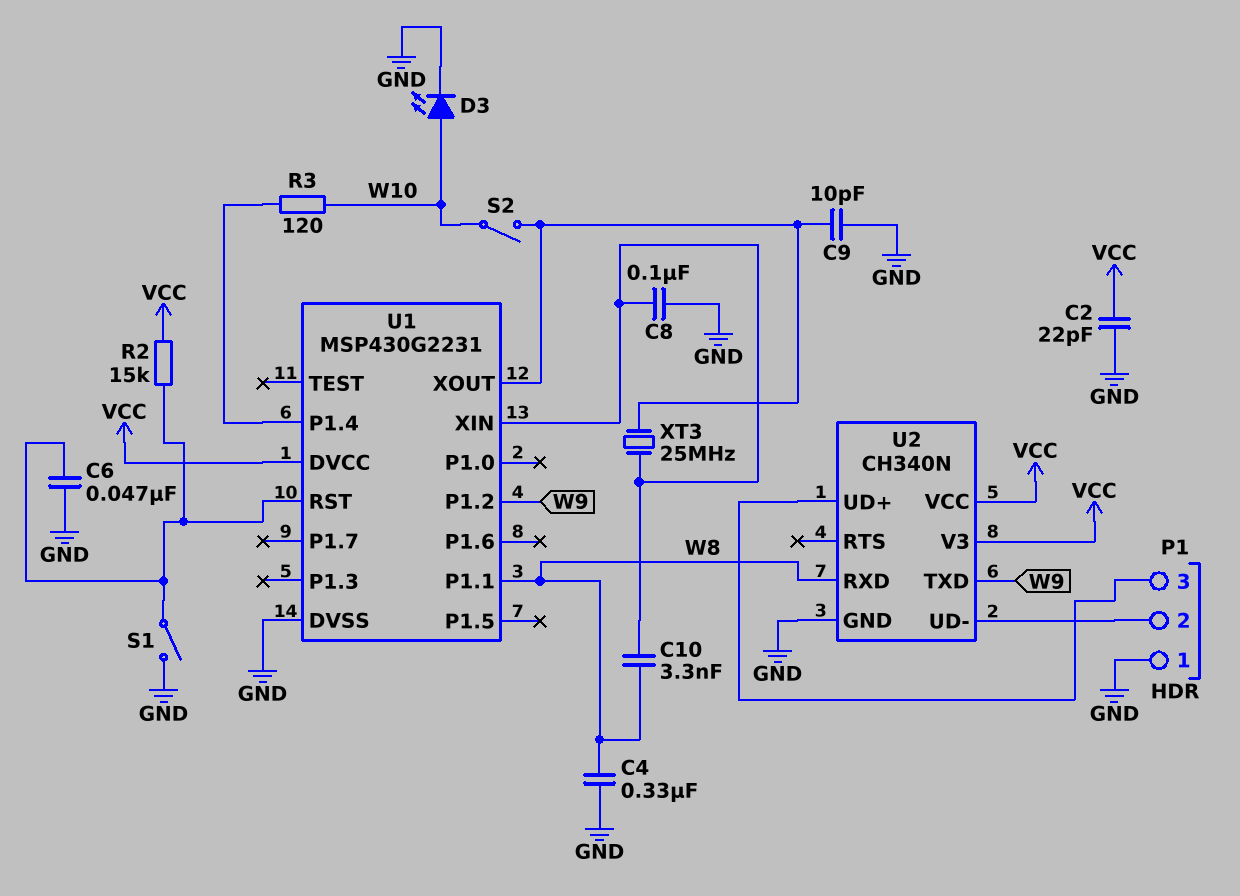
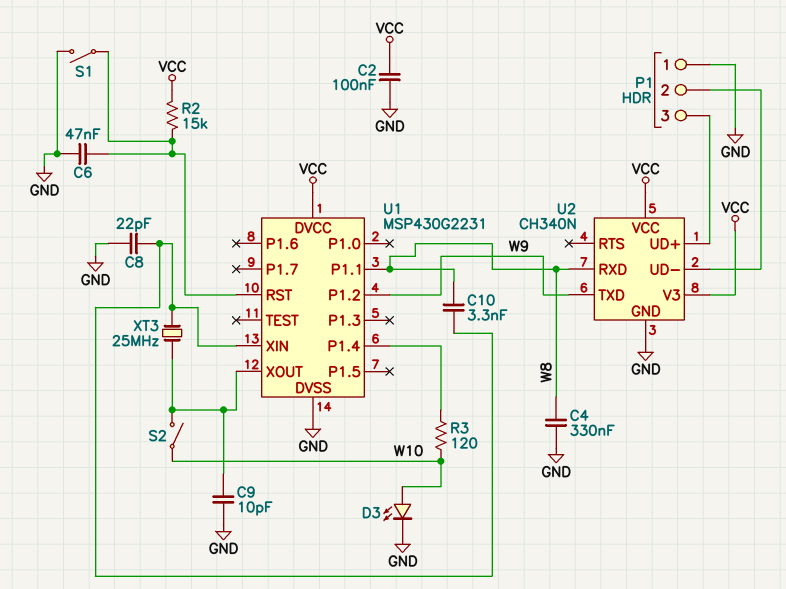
C2: 22pF (GND, VCC) -> 100nF (GND, VCC)
C8: 100nF (GND, U1/XIN) -> 22pF (GND, U1/XIN)

